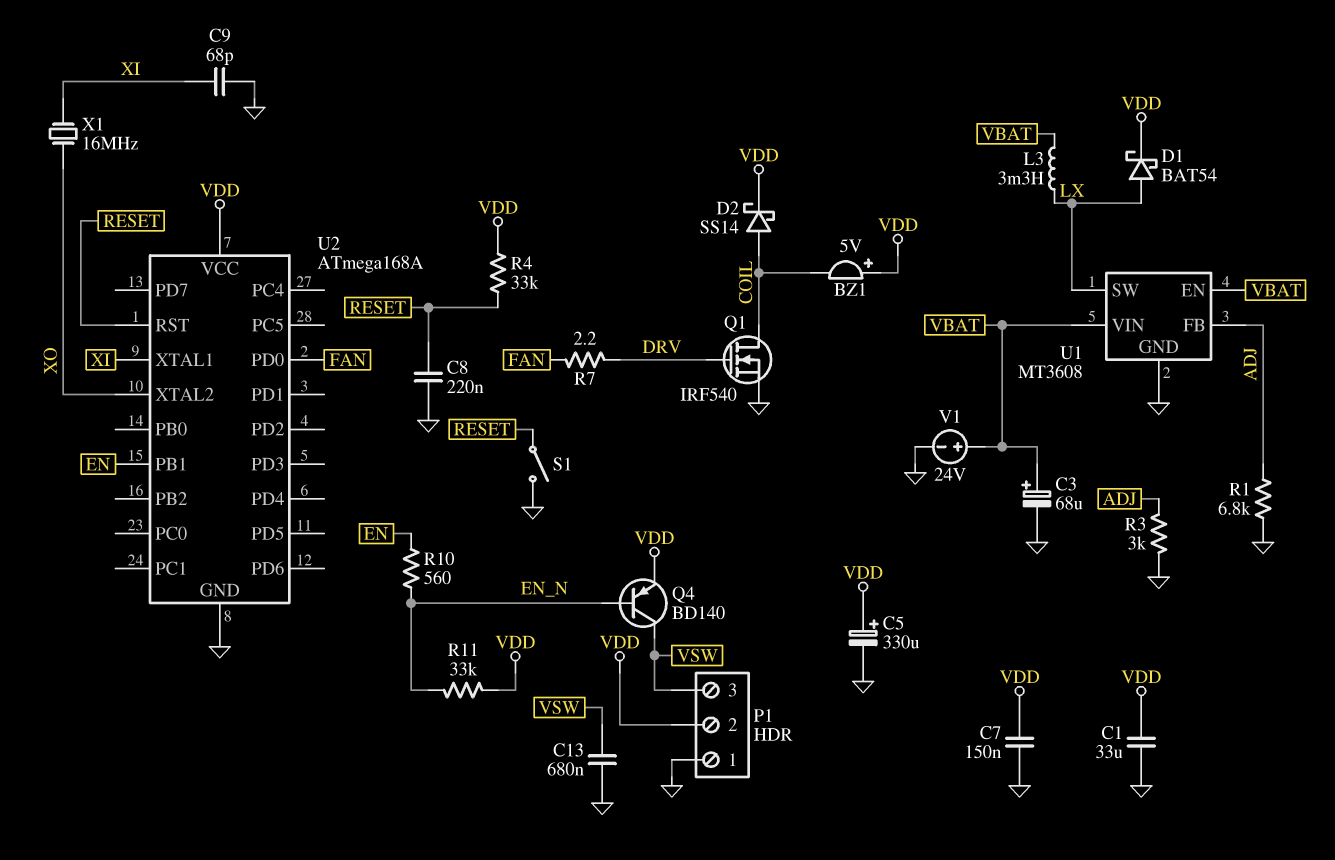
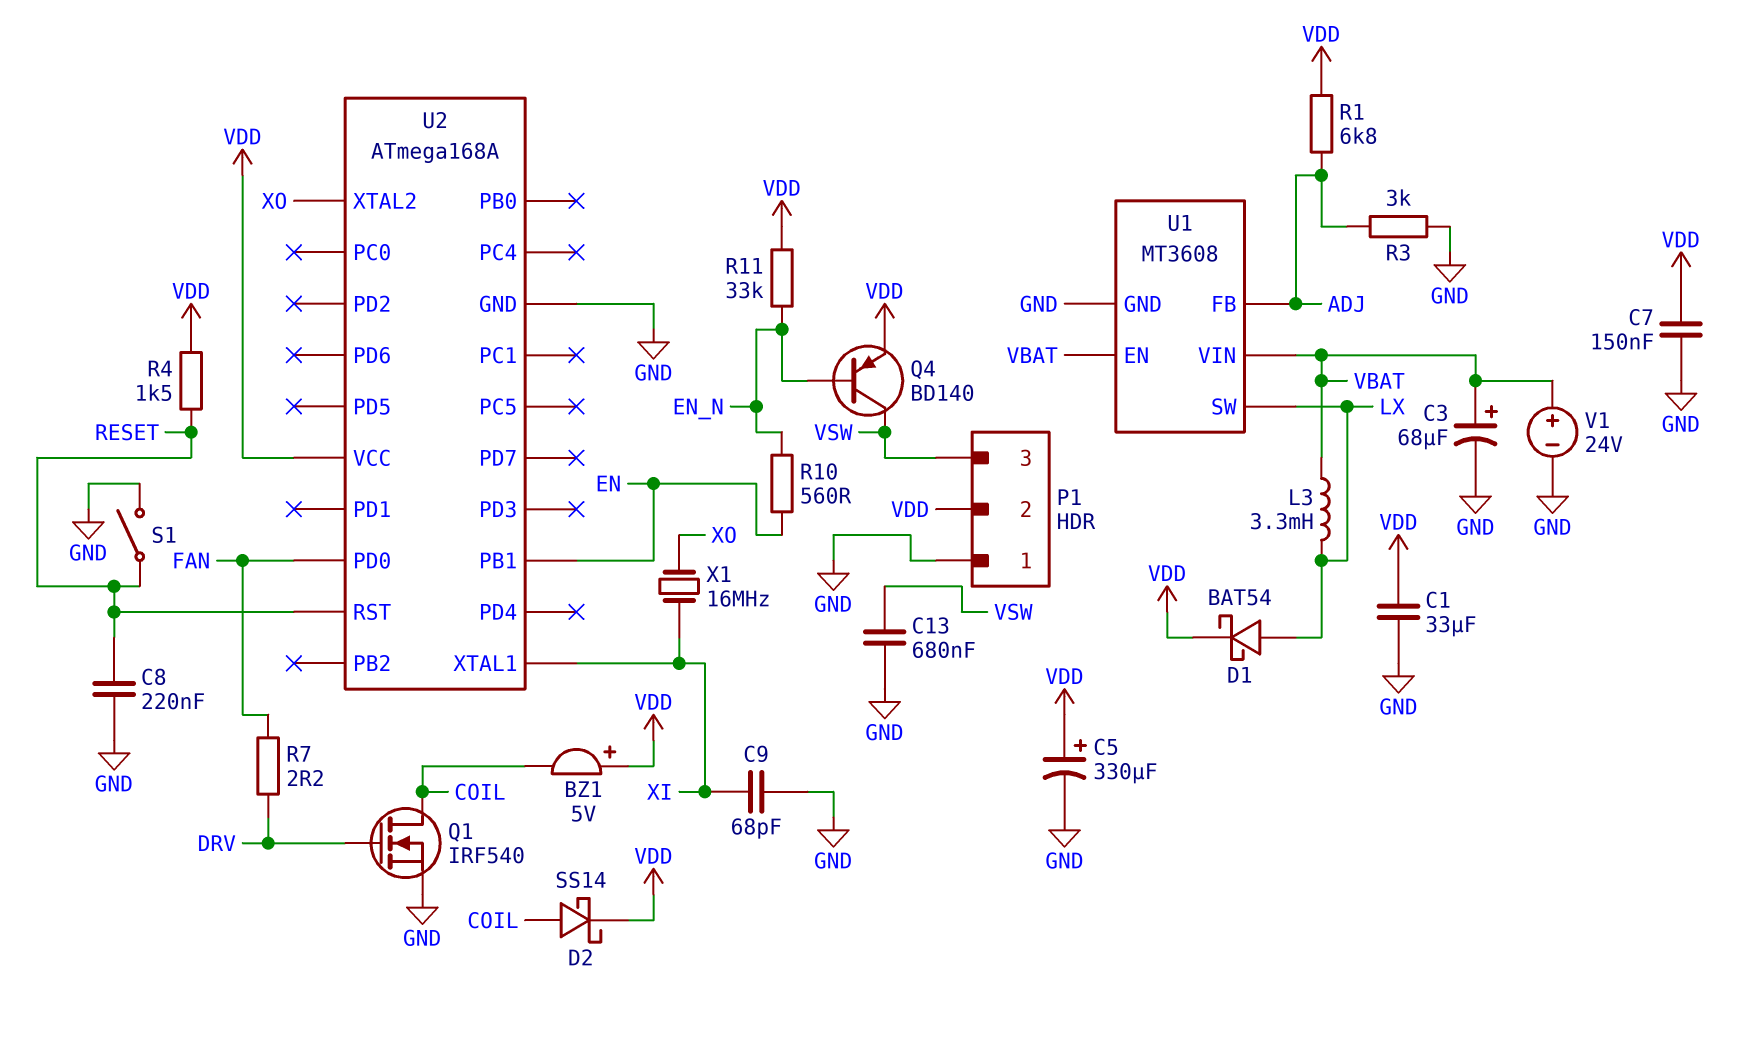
R1: 6.8k (ADJ, GND) -> 6.8k (ADJ, VDD)
R4: 33k (RESET, VDD) -> 1.5k (RESET, VDD)

